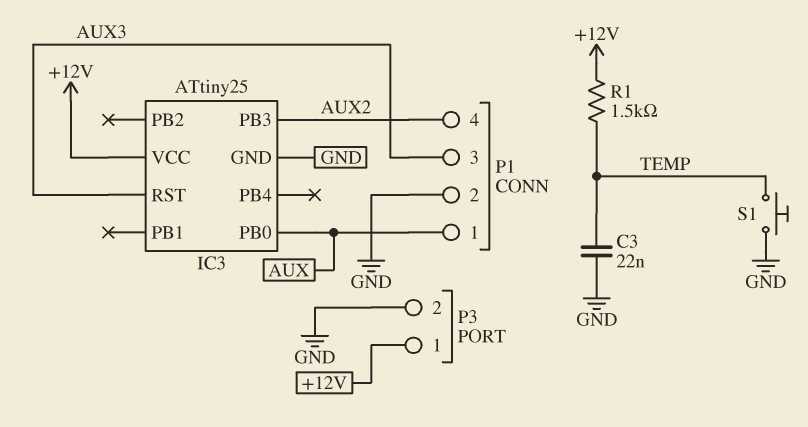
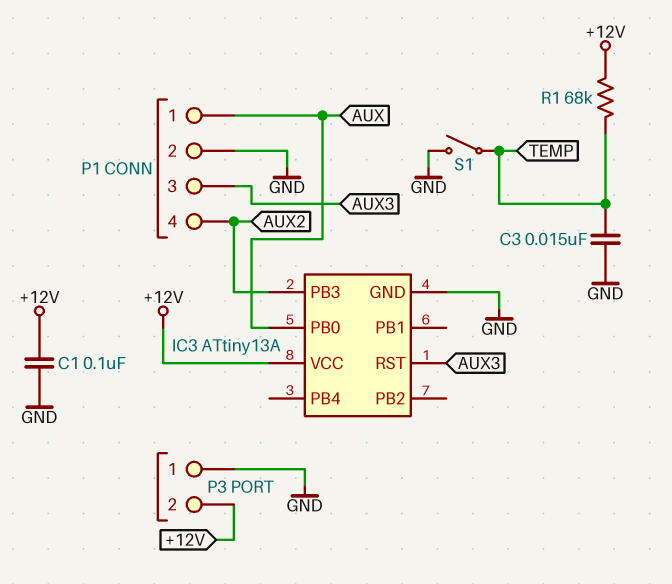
C1: none -> 100nF (+12V, GND)
C3: 22nF (GND, TEMP) -> 15nF (GND, TEMP)
IC3: ATtiny25 -> ATtiny13A
P3 pin 1: +12V -> GND
P3 pin 2: GND -> +12V
R1: 1.5k (+12V, TEMP) -> 68k (+12V, TEMP)
S1: button (GND, TEMP) -> switch (GND, TEMP)

